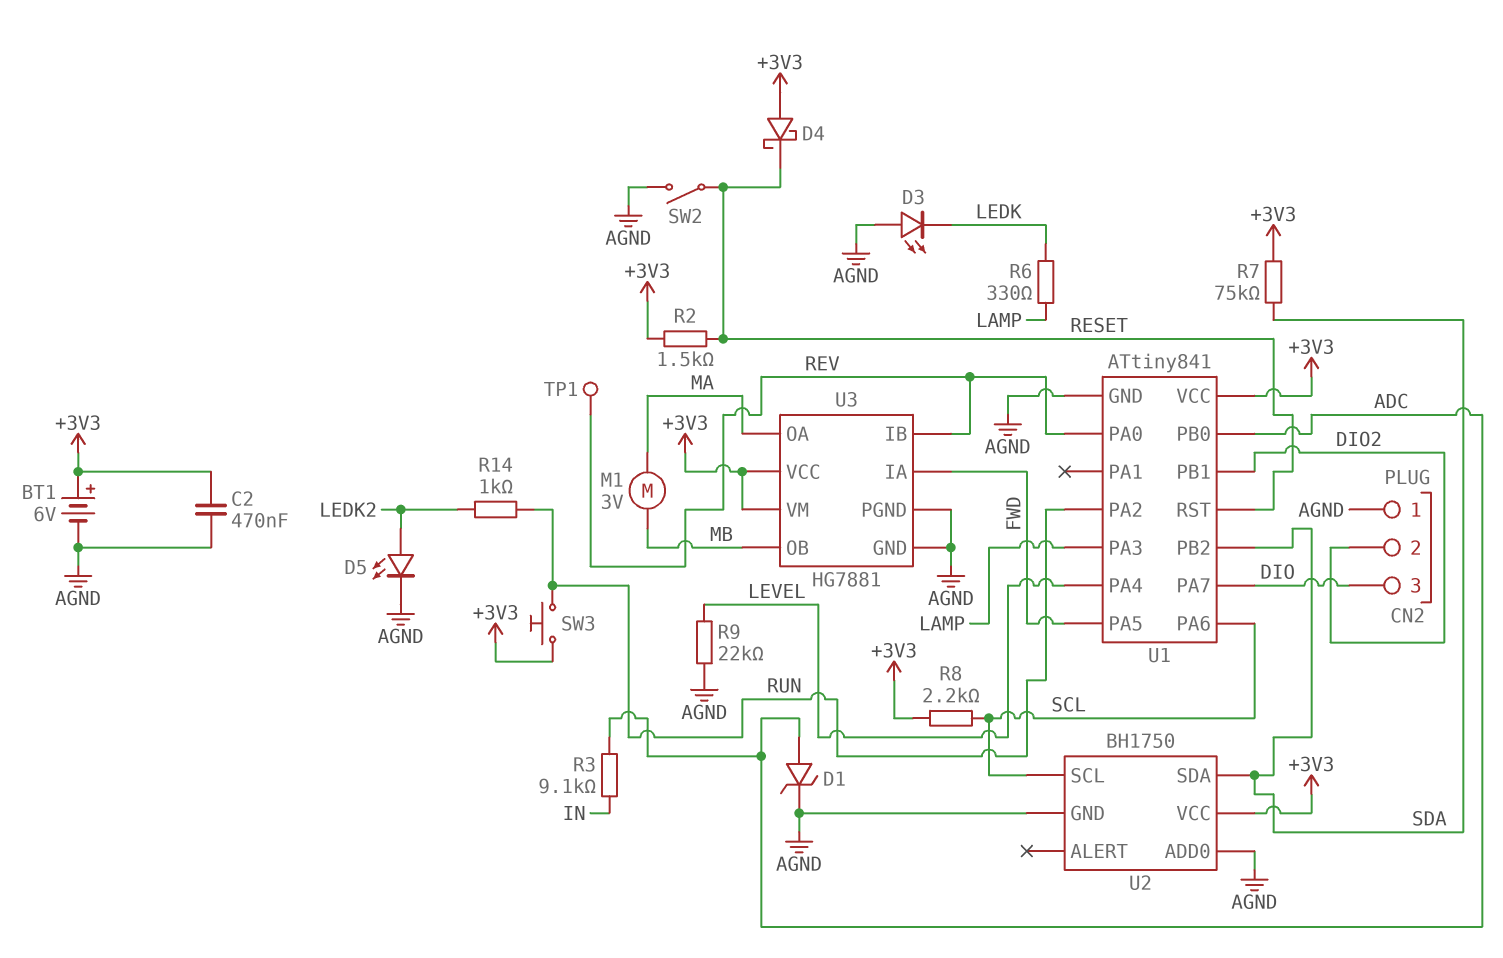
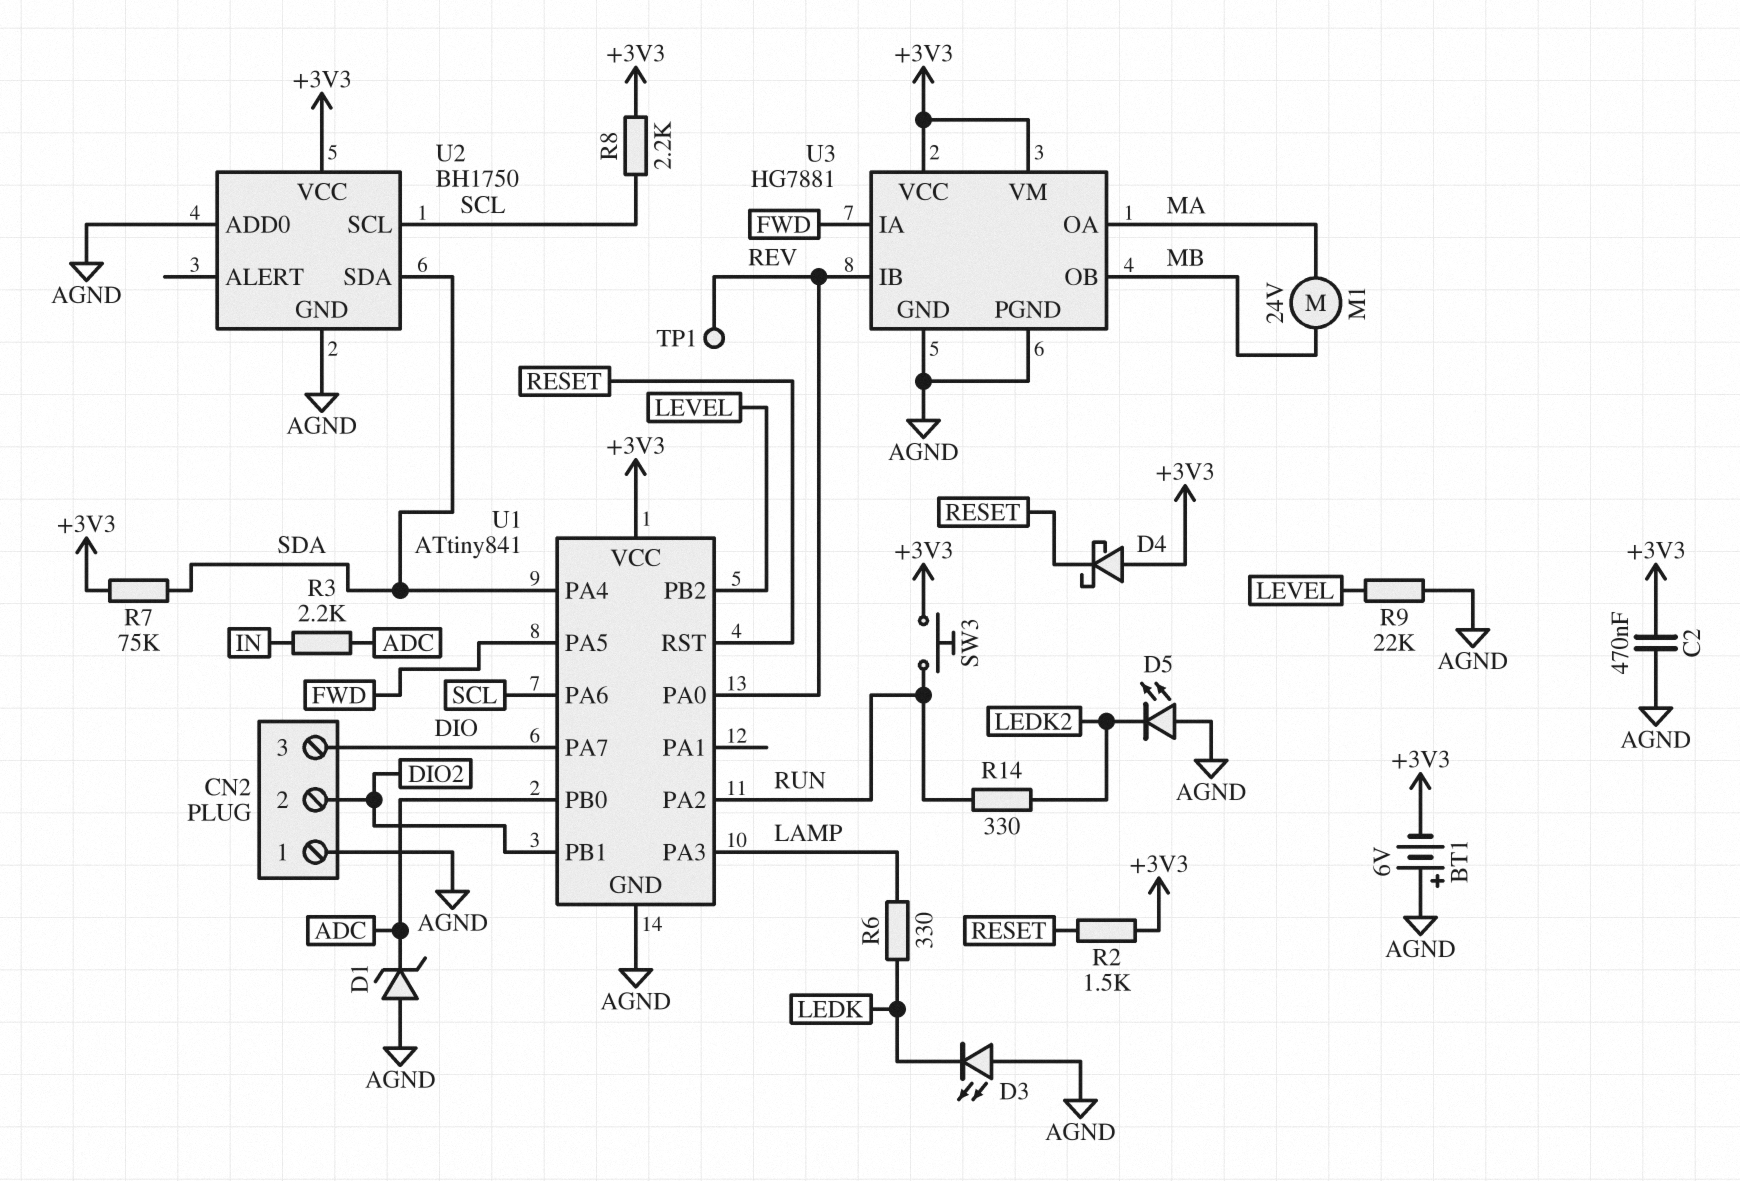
BT1: 6V (plus +3V3, minus AGND) -> 6V (plus AGND, minus +3V3)
D1: zener (A ADC, K AGND) -> zener (A AGND, K ADC)
D5: LED (A LEDK2, K AGND) -> LED (A AGND, K LEDK2)
M1: motor 3V (MA, MB) -> motor 24V (MA, MB)
R3: 9.1k (ADC, IN) -> 2.2k (ADC, IN)
R14: 1k (LEDK2, RUN) -> 330 (LEDK2, RUN)
SW2: switch (AGND, RESET) -> none
U1 pin PA4: LEVEL -> SDA
U1 pin PB2: SDA -> LEVEL

